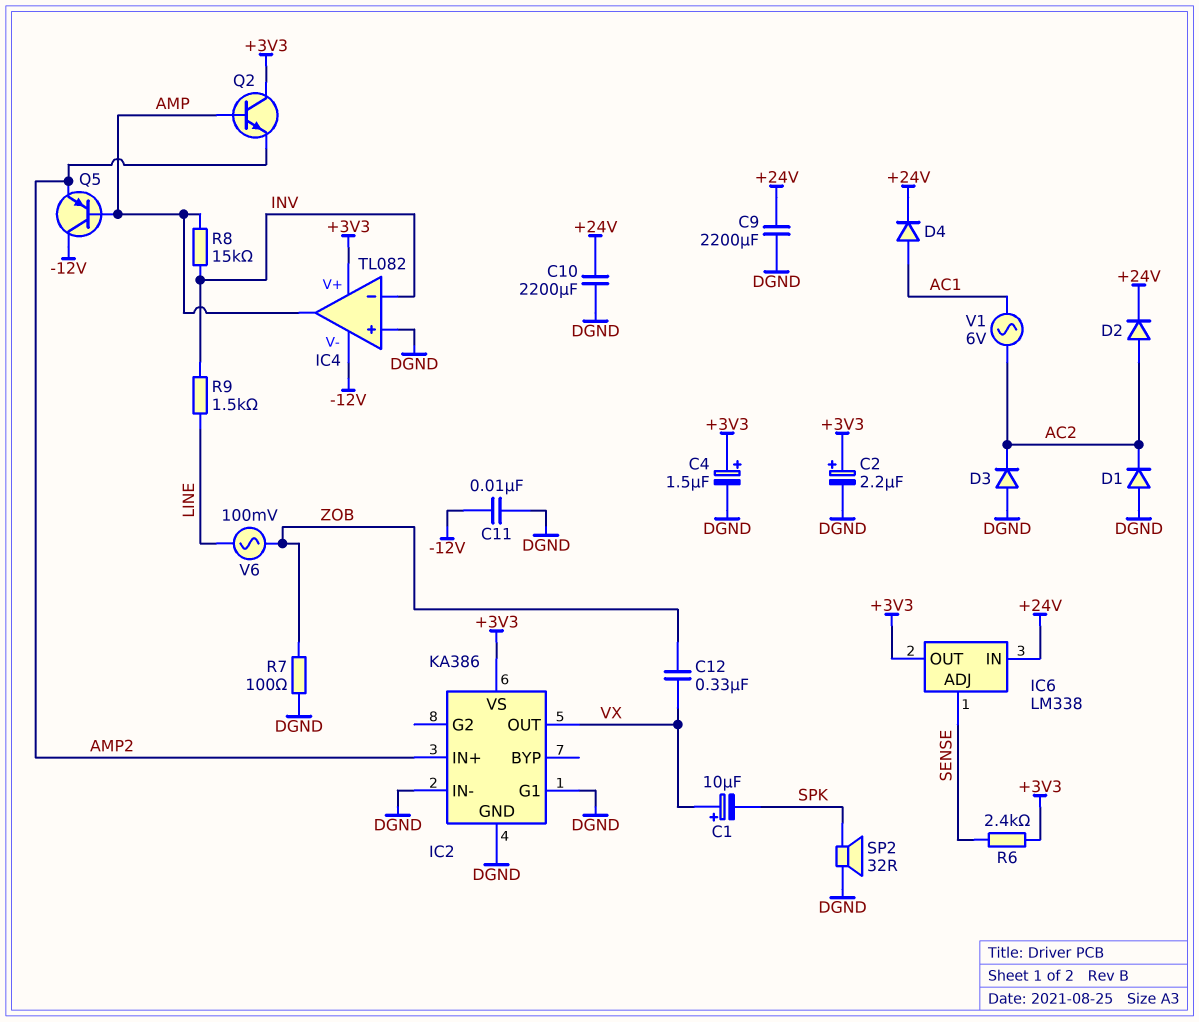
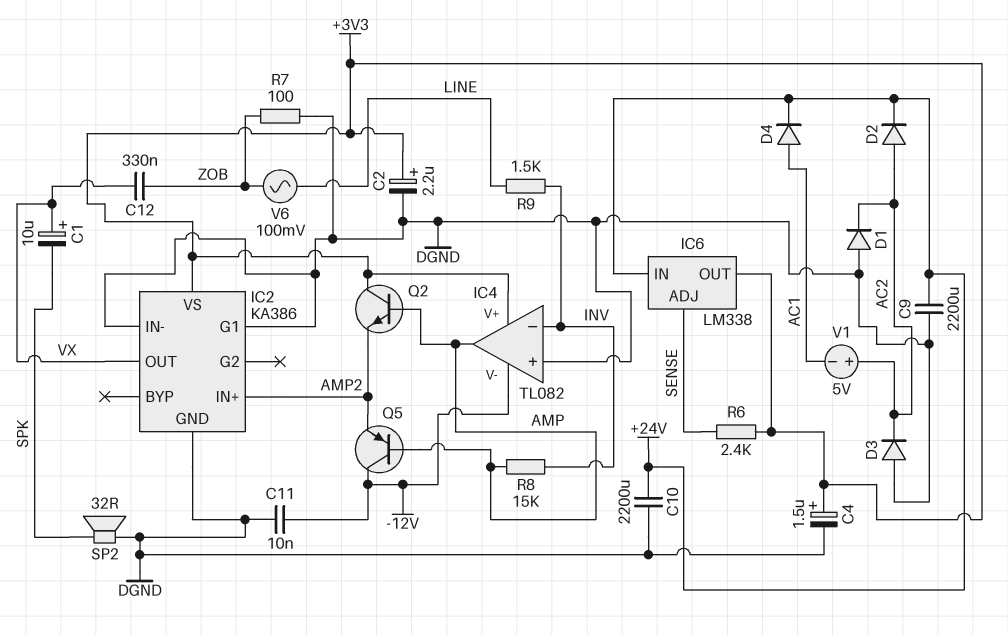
V1: AC 6V (AC1, AC2) -> 5V (plus AC2, minus AC1)

